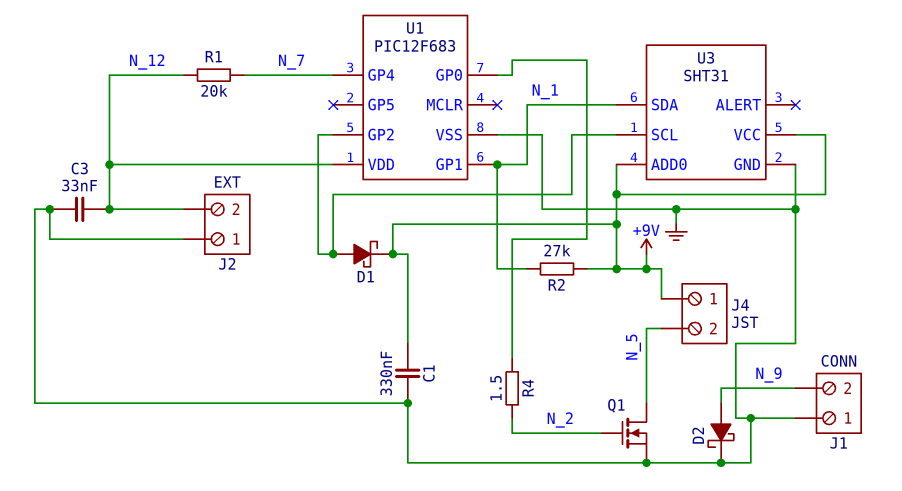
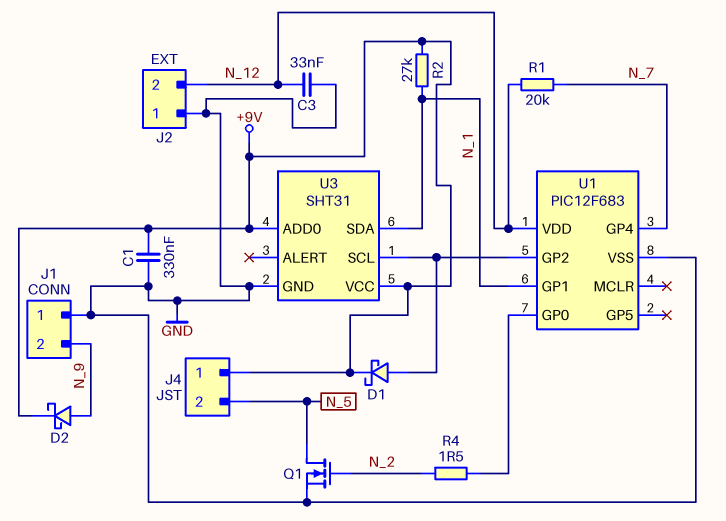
D2: schottky (A N_9, K GND) -> schottky (A N_9, K +9V)

